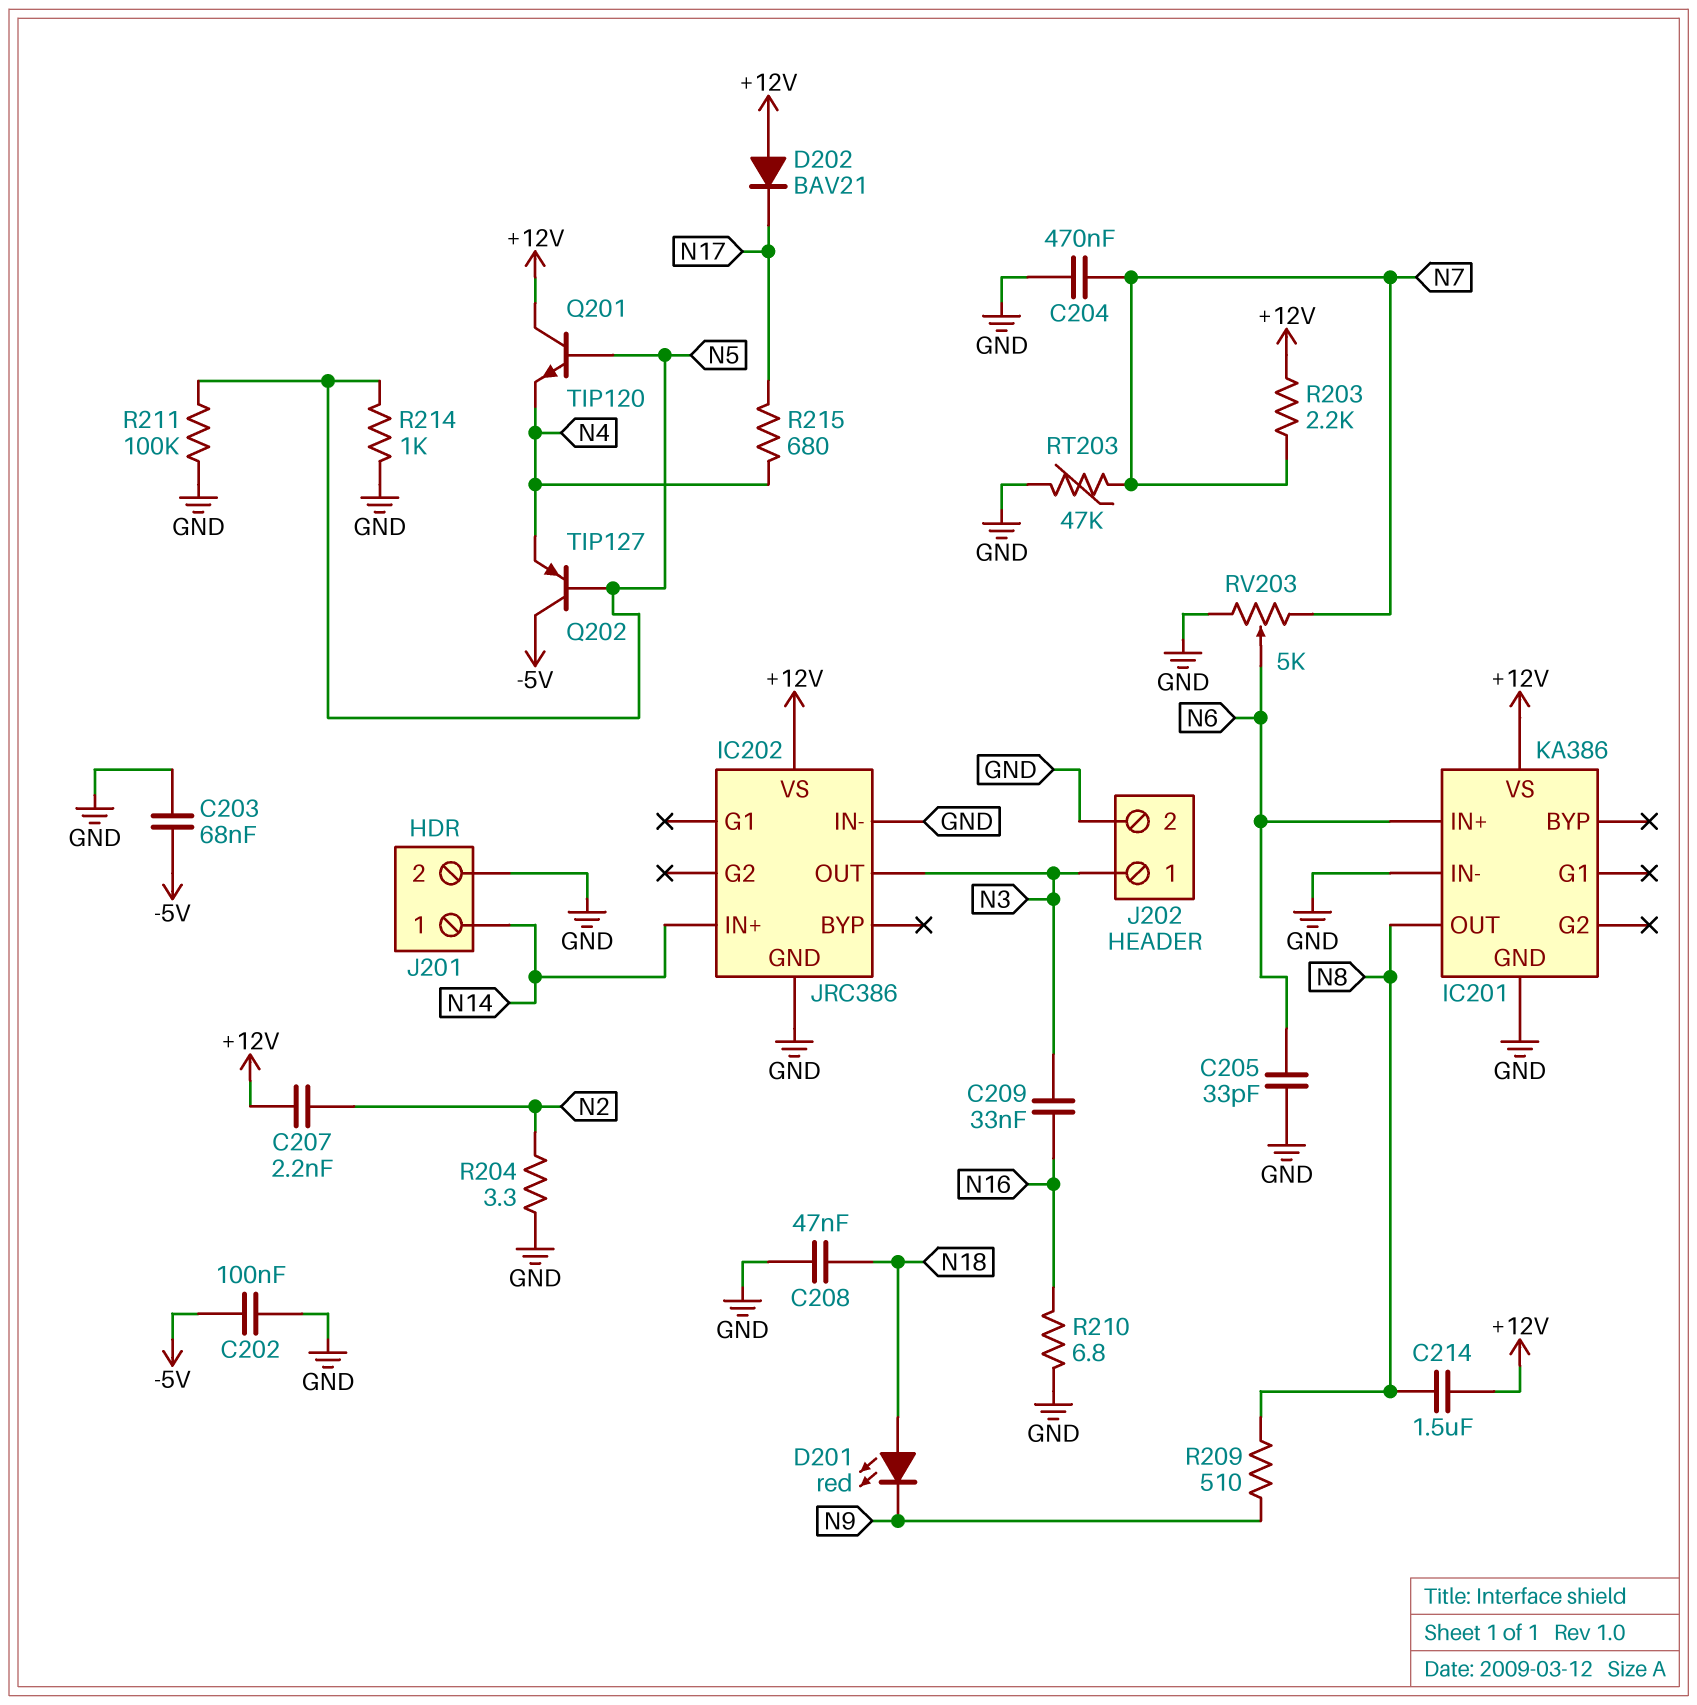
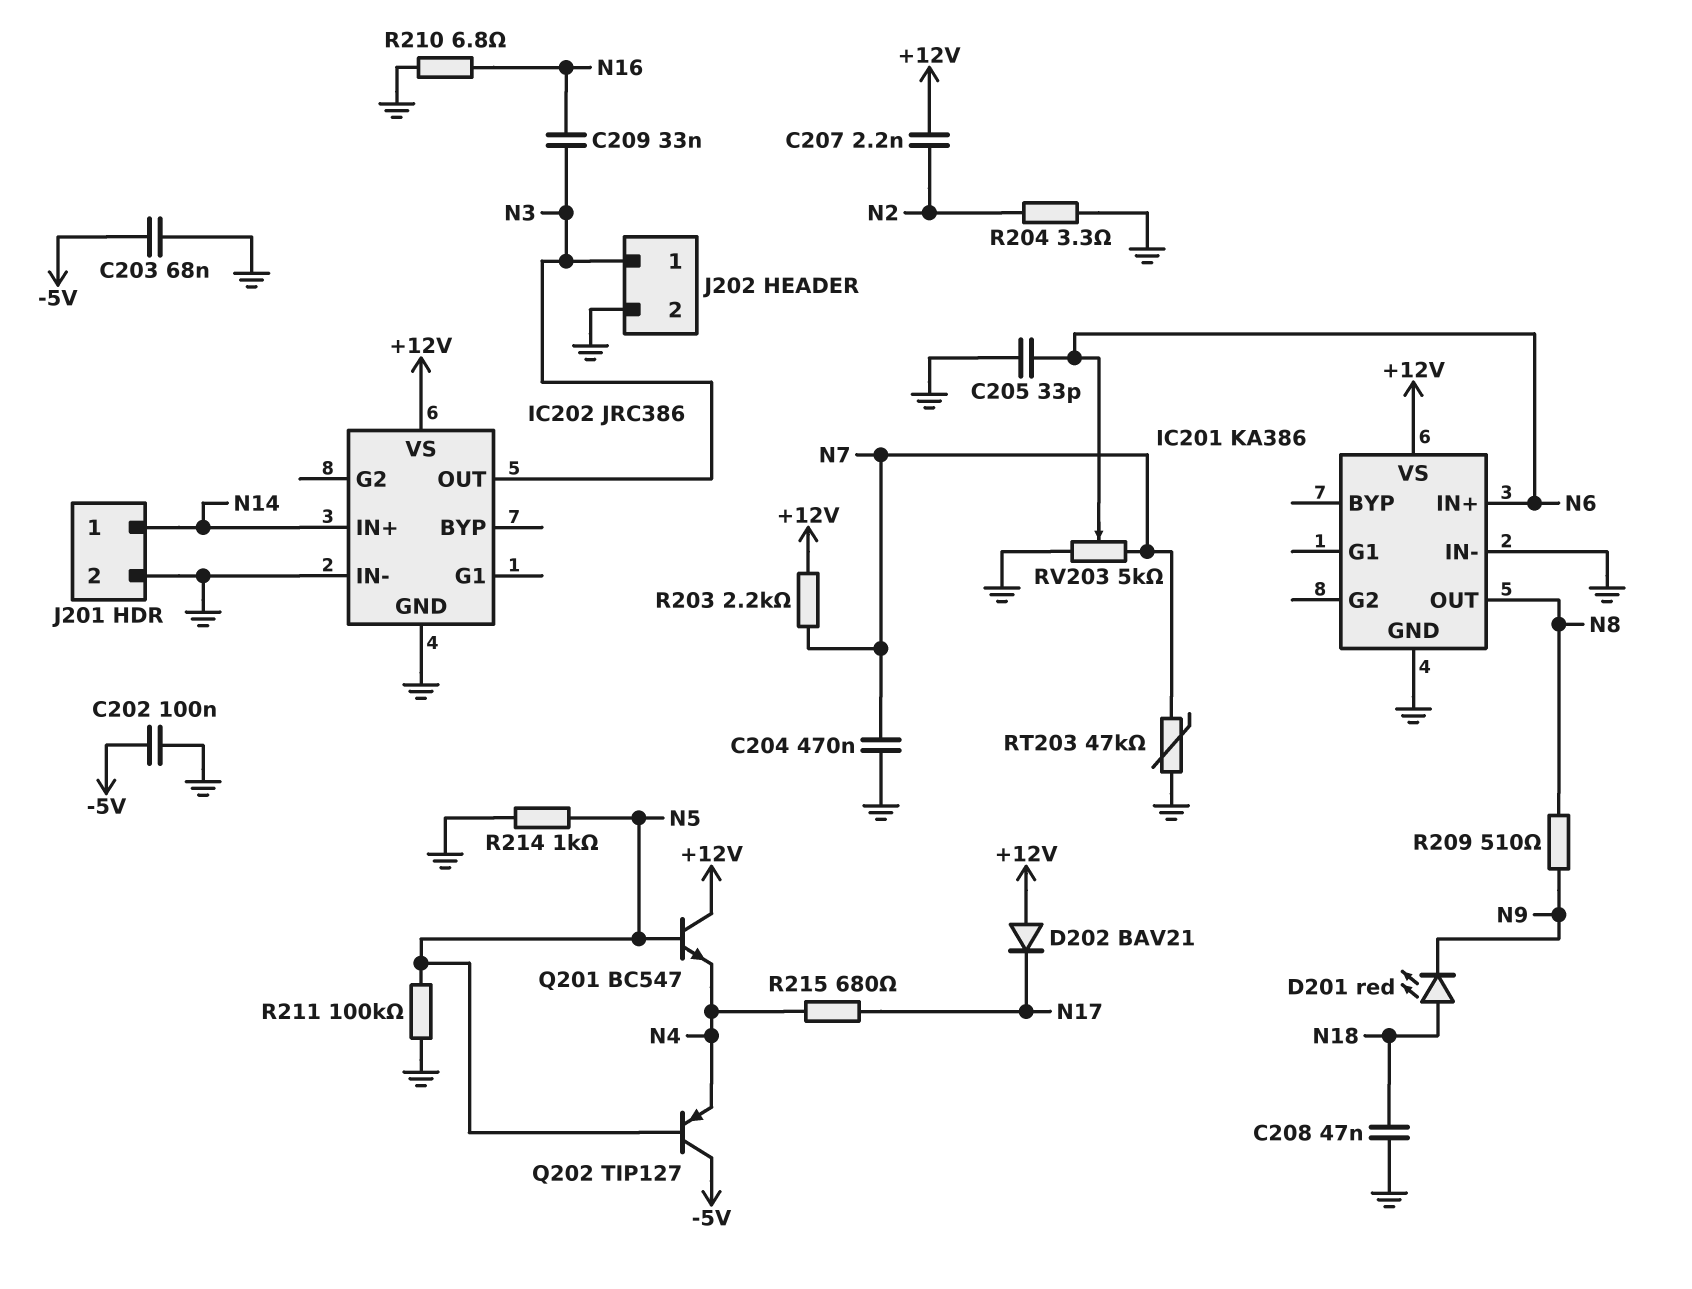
C214: 1.5uF (+12V, N8) -> none
Q201: NPN TIP120 (B N5, C +12V, E N4) -> NPN BC547 (B N5, C +12V, E N4)

